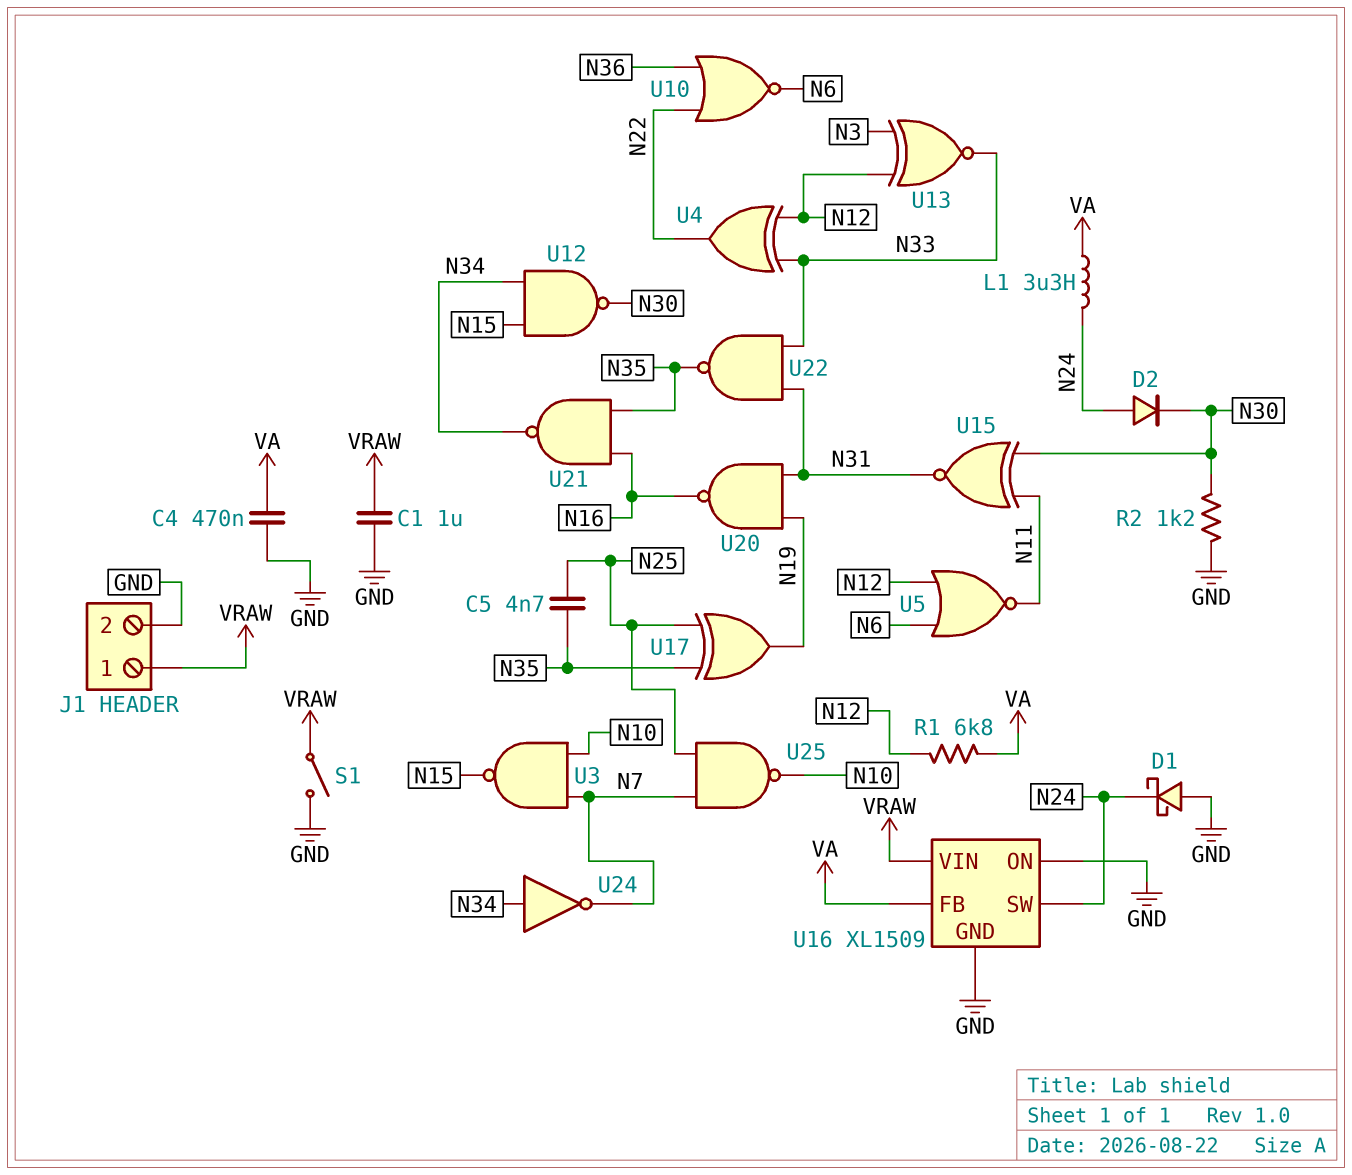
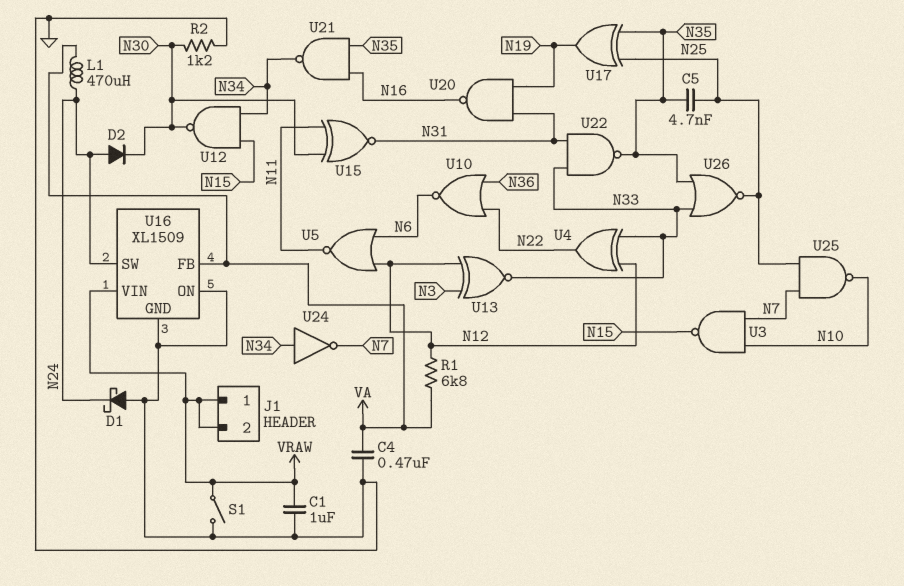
J1 pin 2: GND -> VRAW
L1: 3.3uH (N24, VA) -> 470uH (N24, VA)
U26: none -> NOR (in N33, in N35, out N25)

